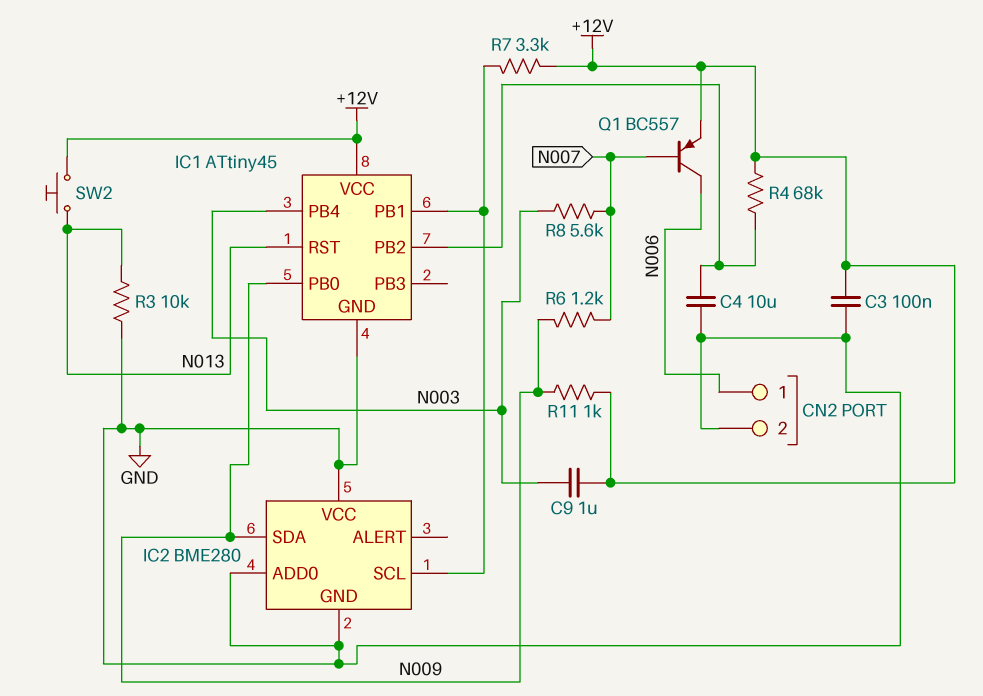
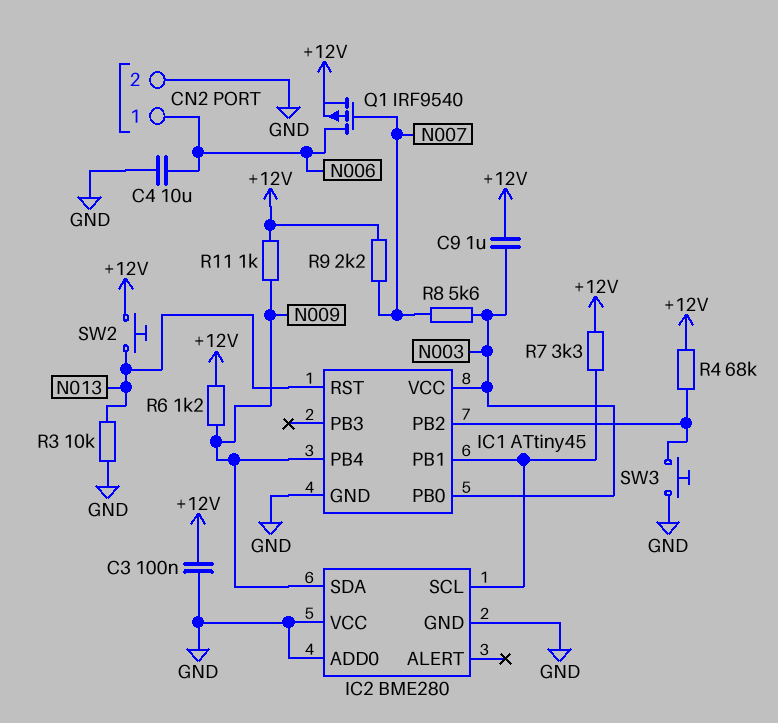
C4: 10uF (GND, IC1/PB2) -> 10uF (GND, N006)
IC1 pin PB0: N009 -> N003
IC1 pin PB4: N003 -> N009
IC1 pin VCC: +12V -> N003
Q1: PNP BC557 (B N007, C N006, E +12V) -> PMOS IRF9540 (G N007, D N006, S +12V)
R6: 1.2k (N007, N009) -> 1.2k (+12V, N009)
R9: none -> 2.2k (+12V, N007)
SW3: none -> button (GND, IC1/PB2)

